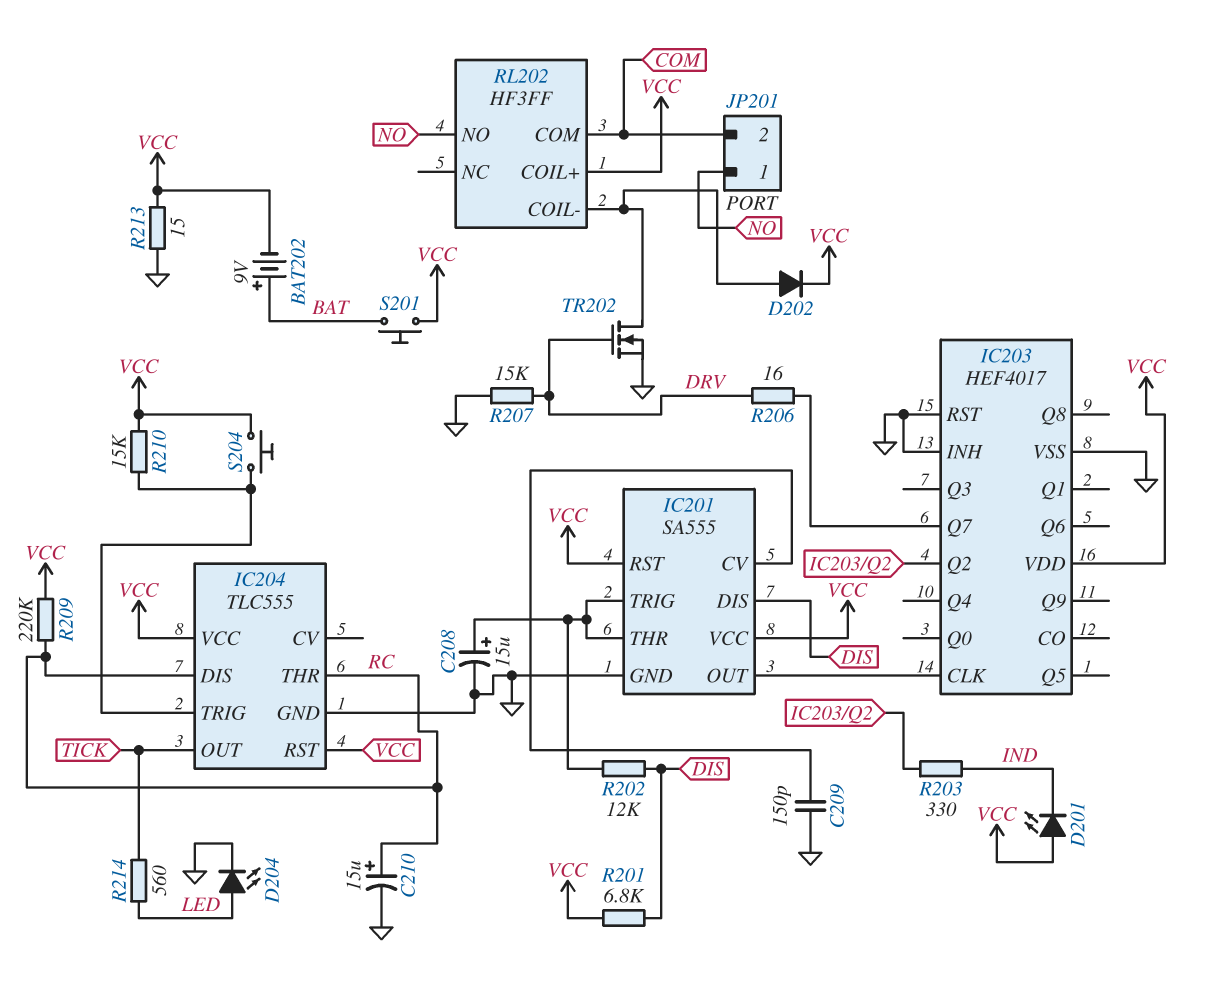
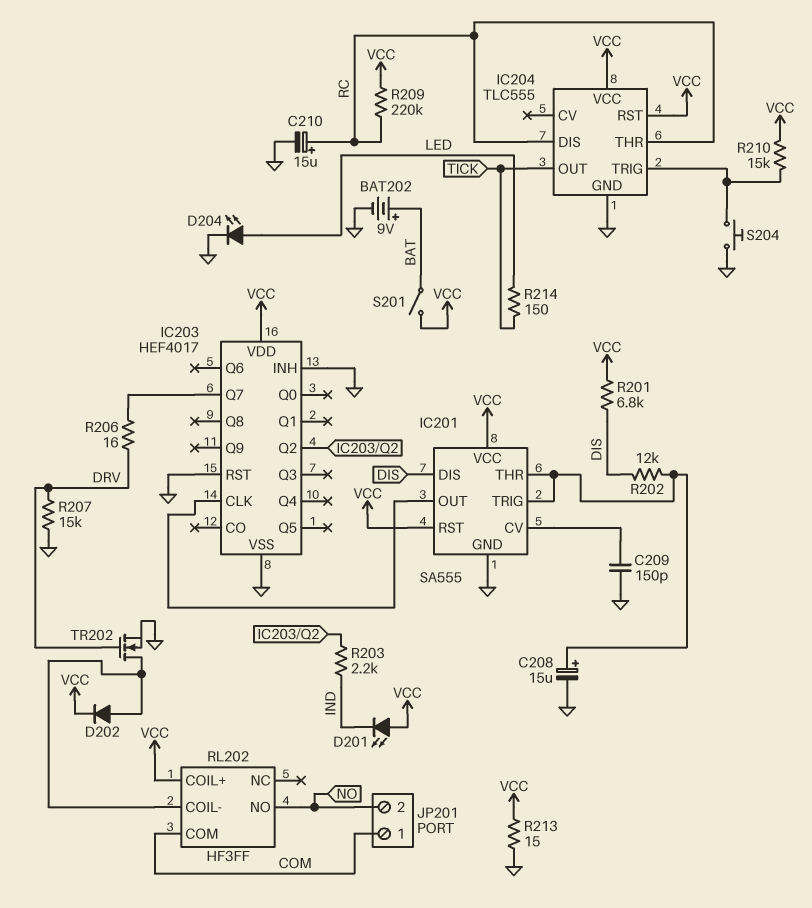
BAT202: 9V (plus BAT, minus VCC) -> 9V (plus BAT, minus GND)
JP201 pin 1: NO -> COM
JP201 pin 2: COM -> NO
R203: 330 (IC203/Q2, IND) -> 2.2k (IC203/Q2, IND)
R214: 560 (LED, TICK) -> 150 (LED, TICK)
S201: button (BAT, VCC) -> switch (BAT, VCC)
S204: button (IC204/TRIG, VCC) -> button (GND, IC204/TRIG)

